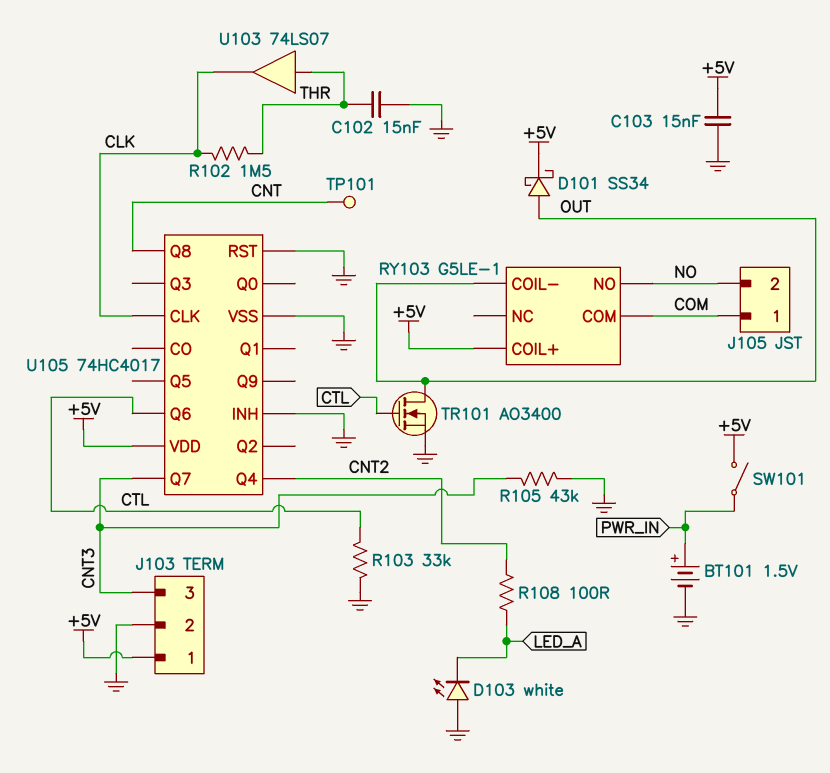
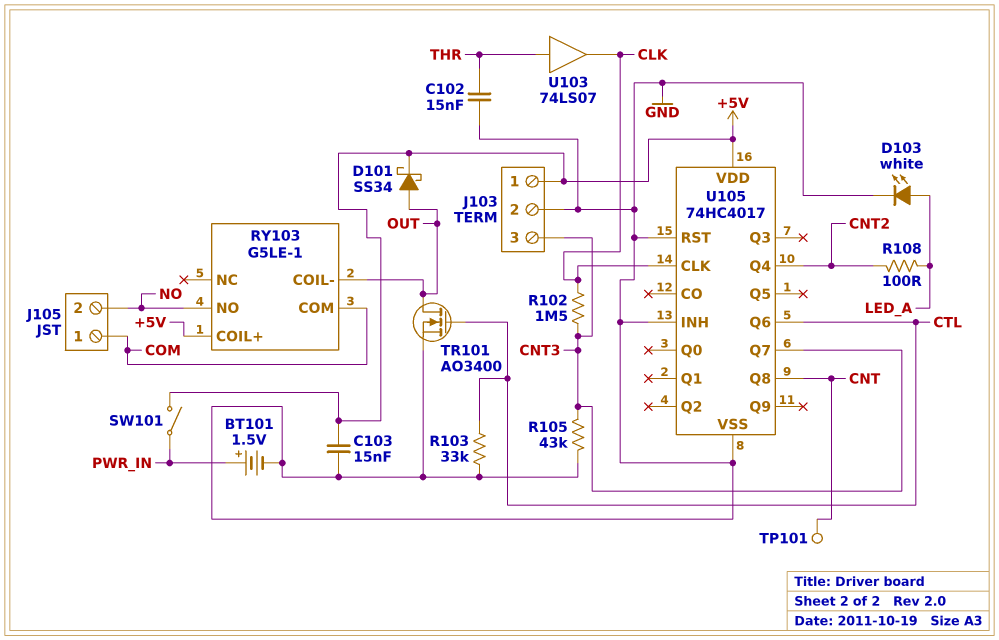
D103: LED white (A GND, K LED_A) -> LED white (A LED_A, K GND)
R102: 1.5M (CLK, THR) -> 1.5M (CLK, CNT3)

